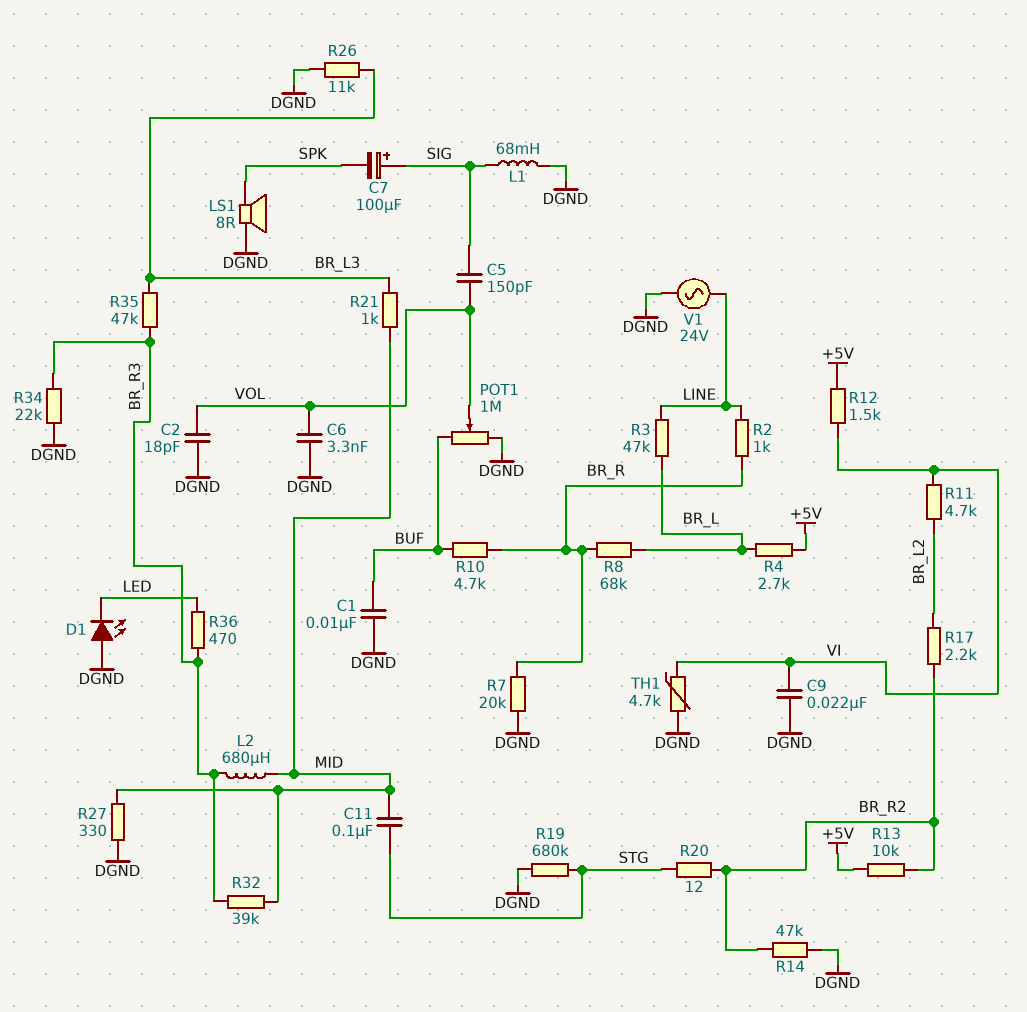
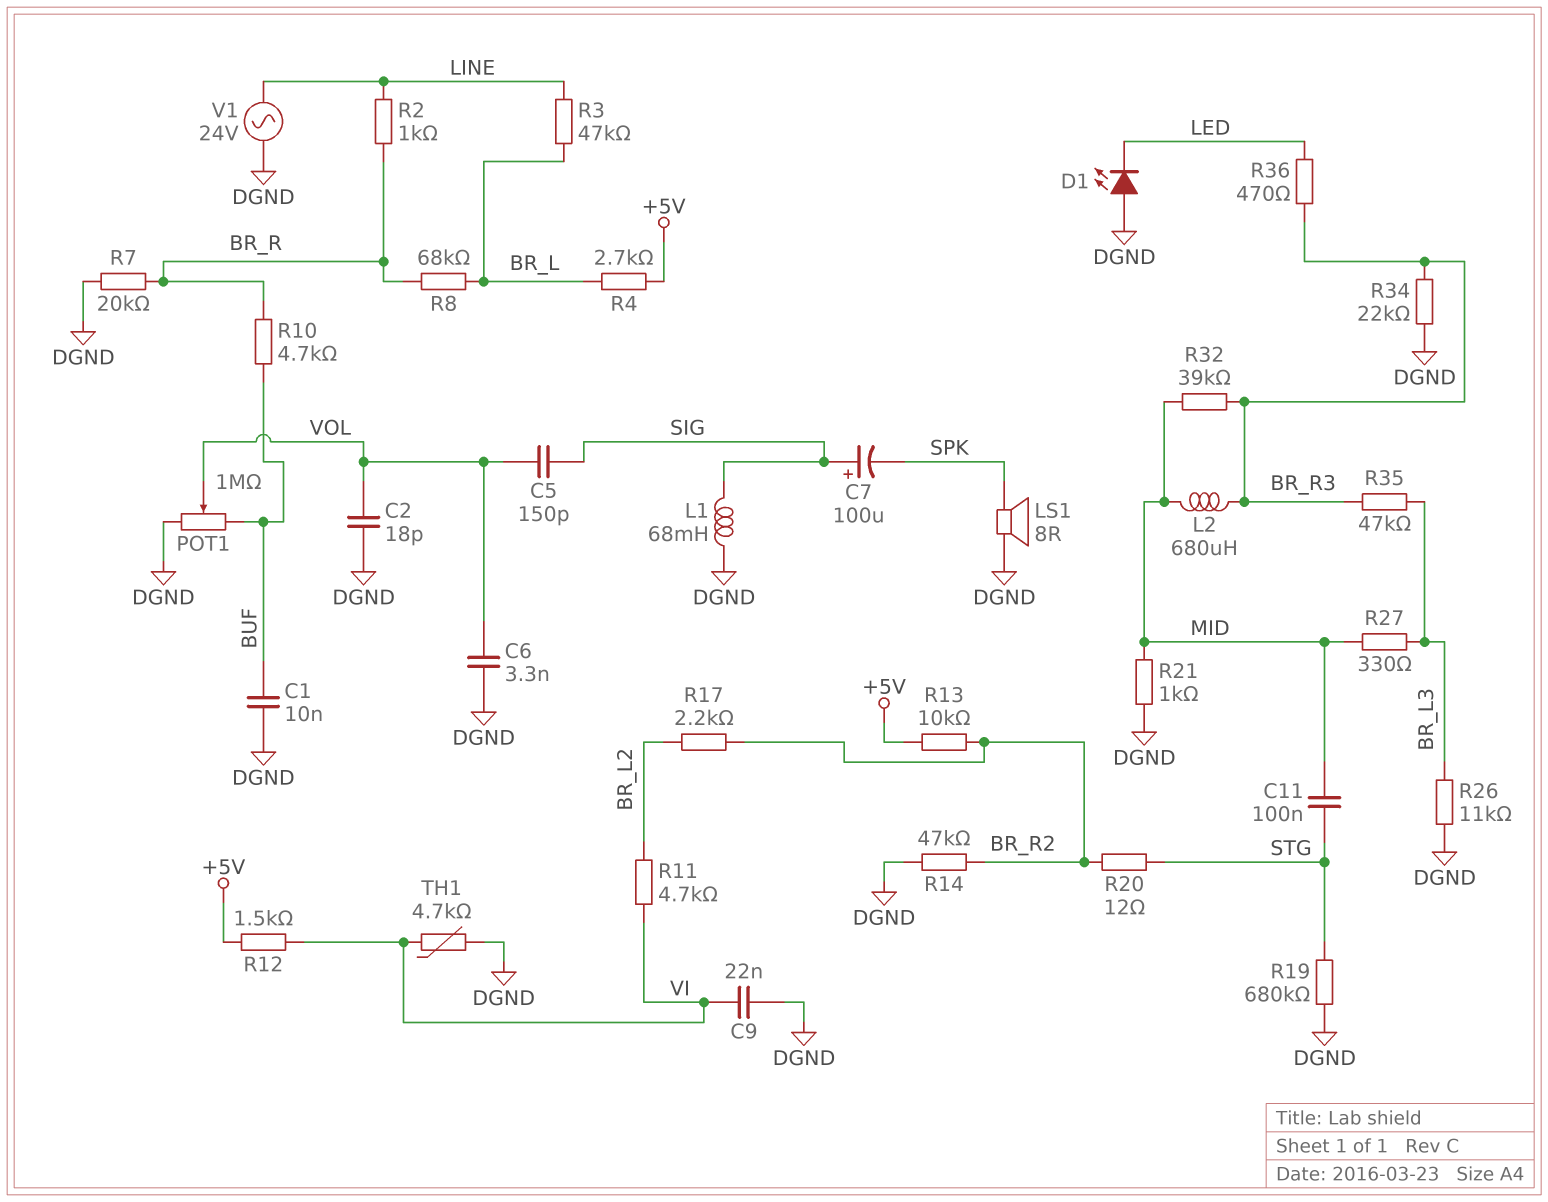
R21: 1k (BR_L3, MID) -> 1k (DGND, MID)
R27: 330 (DGND, MID) -> 330 (BR_L3, MID)

